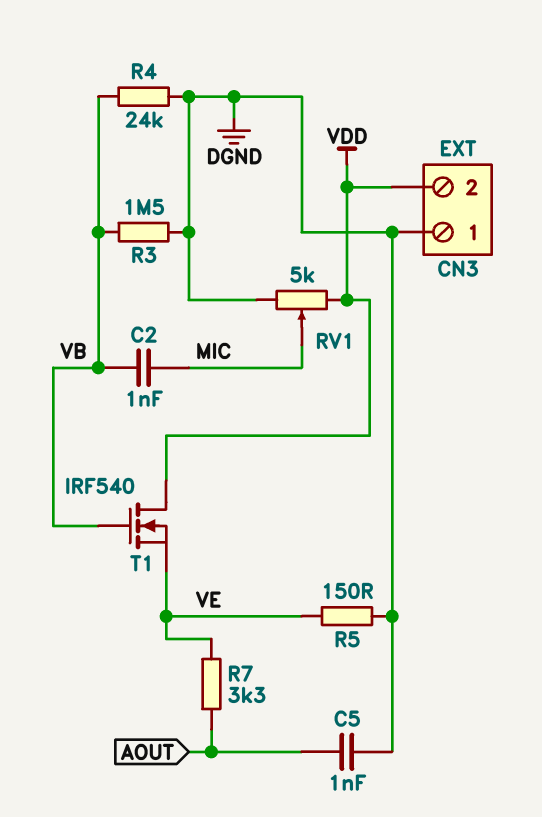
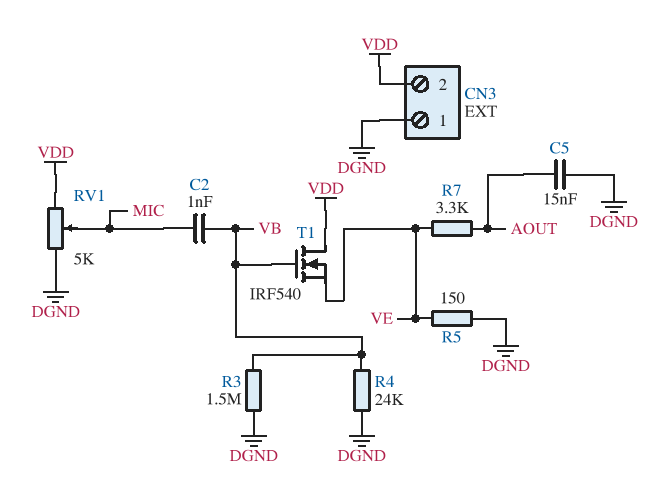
C5: 1nF (AOUT, DGND) -> 15nF (AOUT, DGND)

